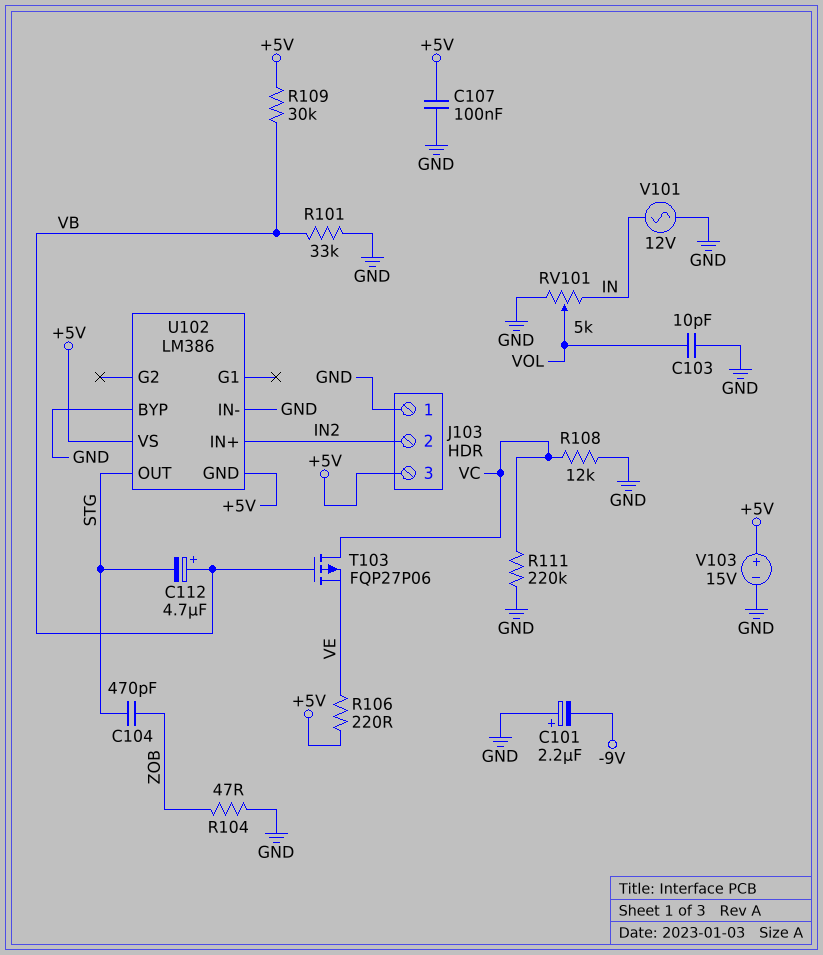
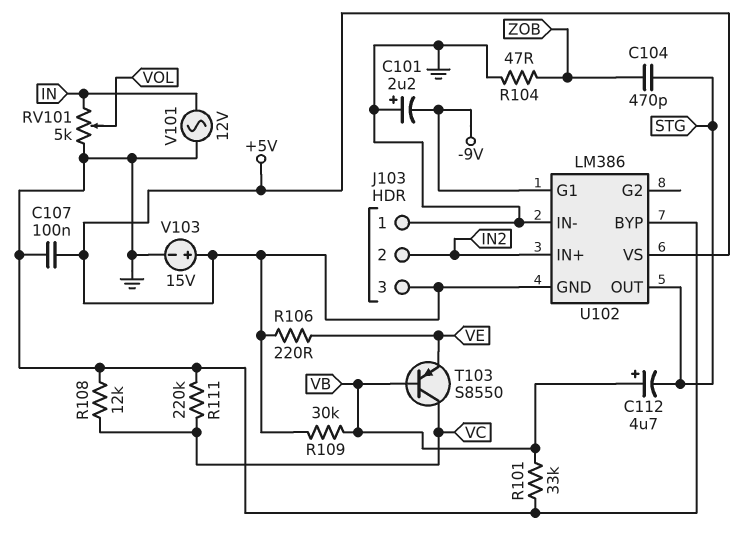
C103: 10pF (GND, VOL) -> none
T103: PMOS FQP27P06 (G VB, D VC, S VE) -> PNP S8550 (B VB, C VC, E VE)
U102 pin G1: none -> -9V

